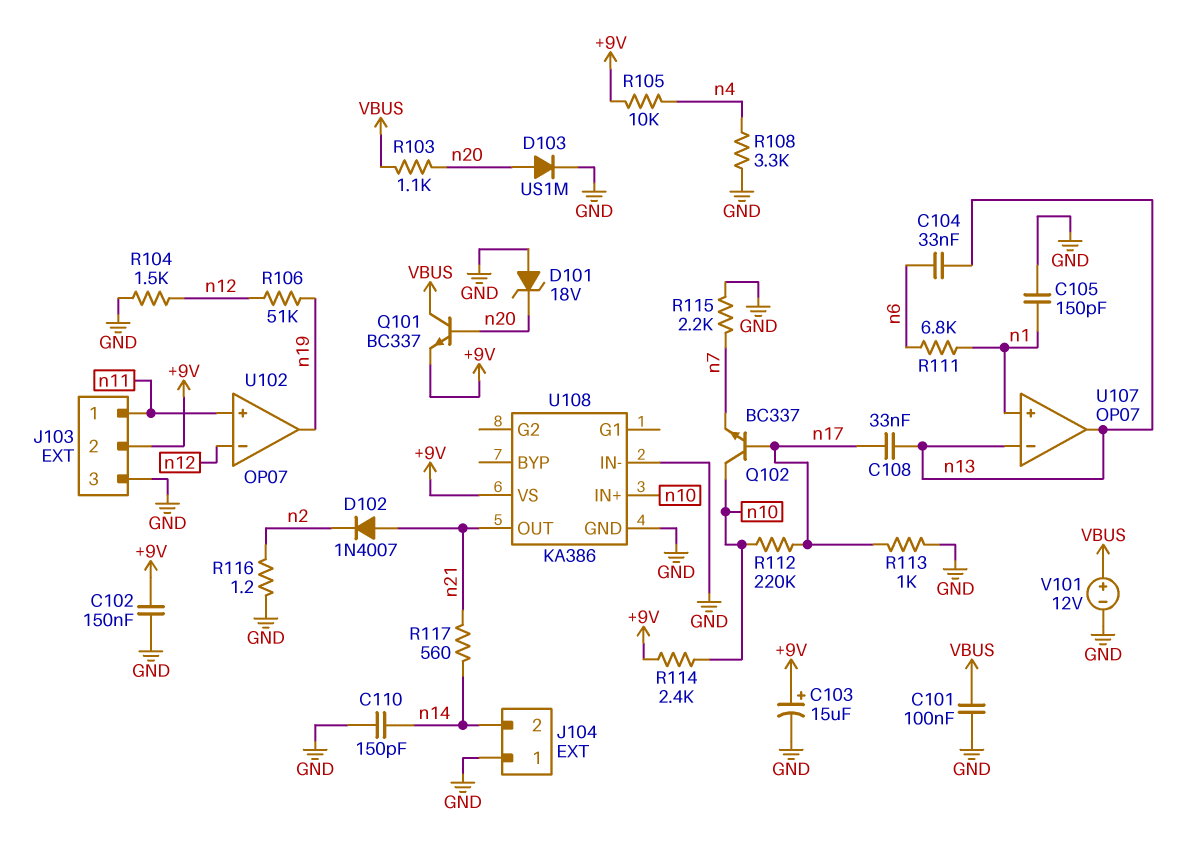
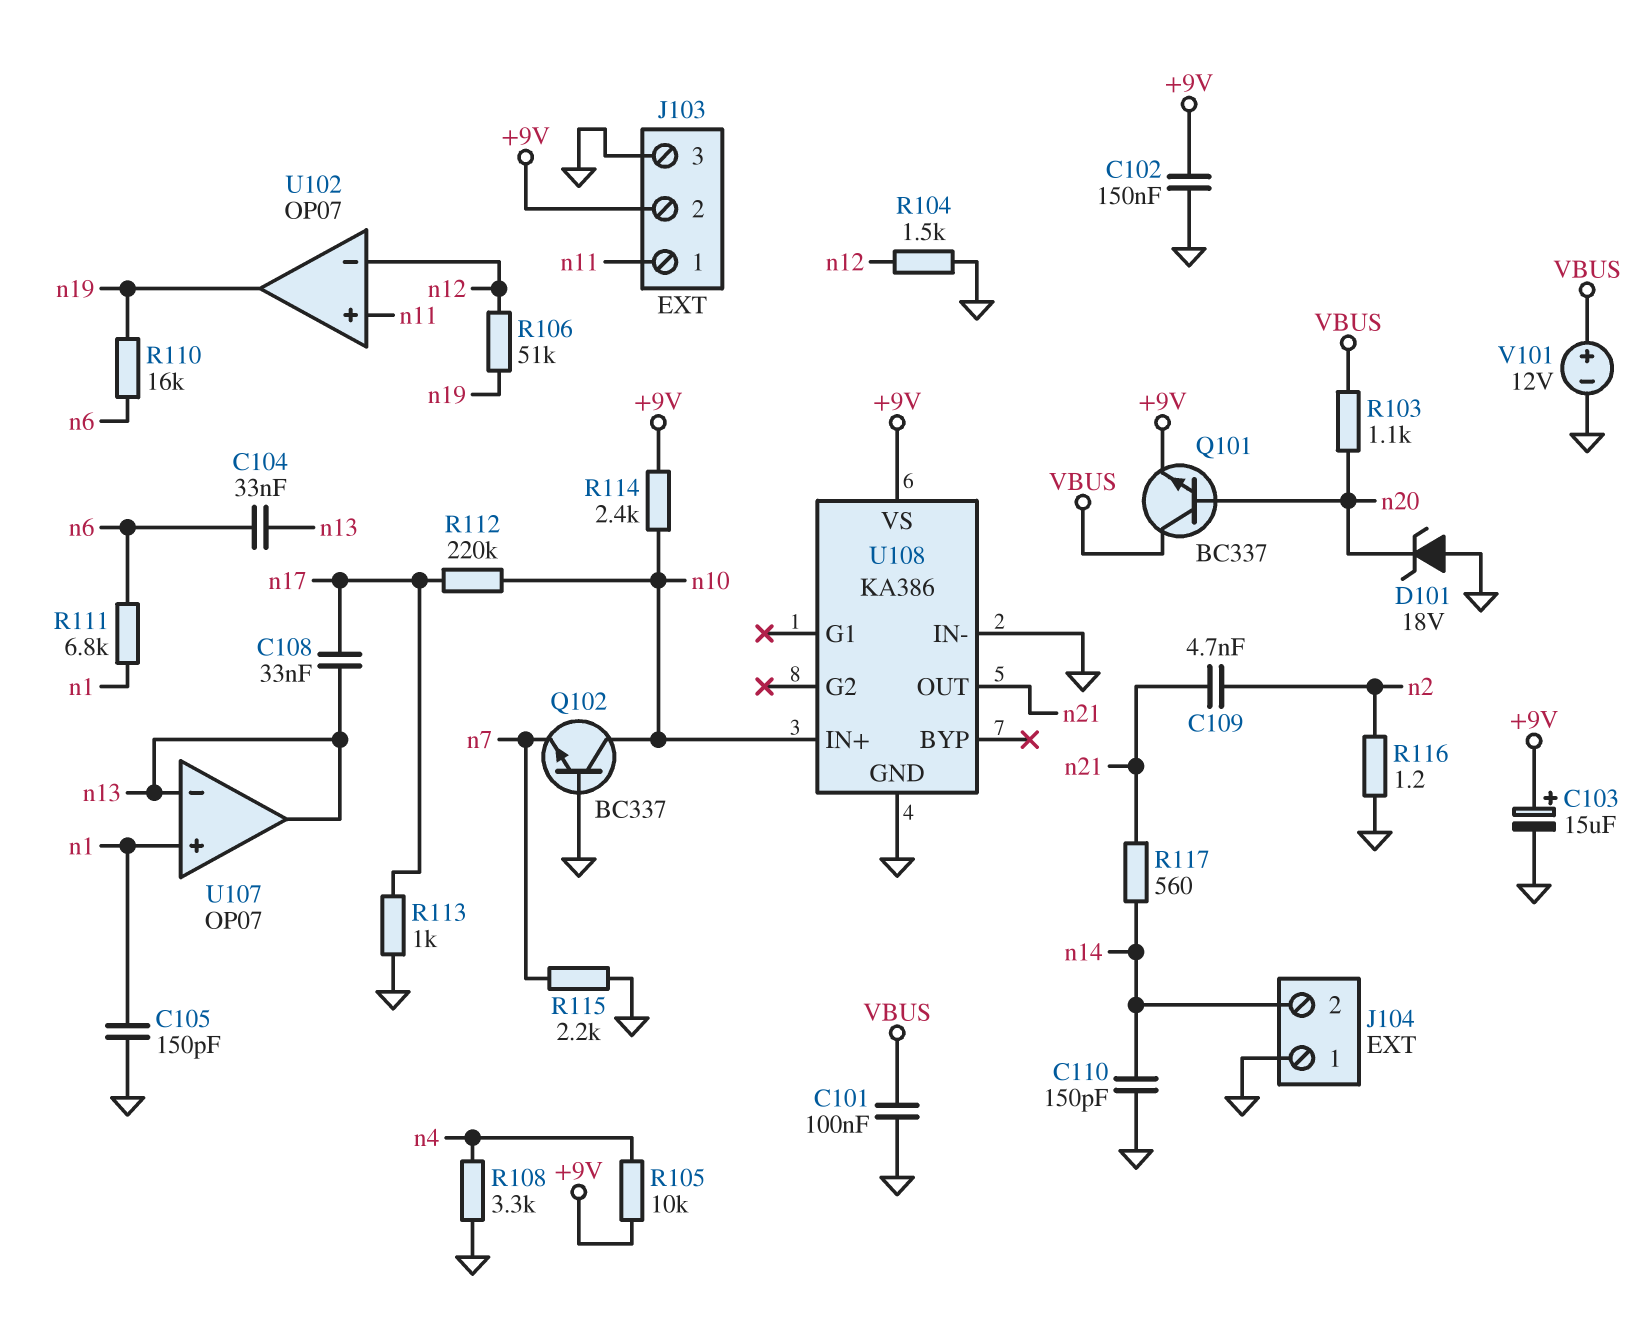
C109: none -> 4.7nF (n2, n21)
D102: diode 1N4007 (A n21, K n2) -> none
D103: diode US1M (A n20, K GND) -> none
Q102: NPN BC337 (B n17, C n10, E n7) -> NPN BC337 (B GND, C n10, E n7)
R110: none -> 16k (n6, n19)

